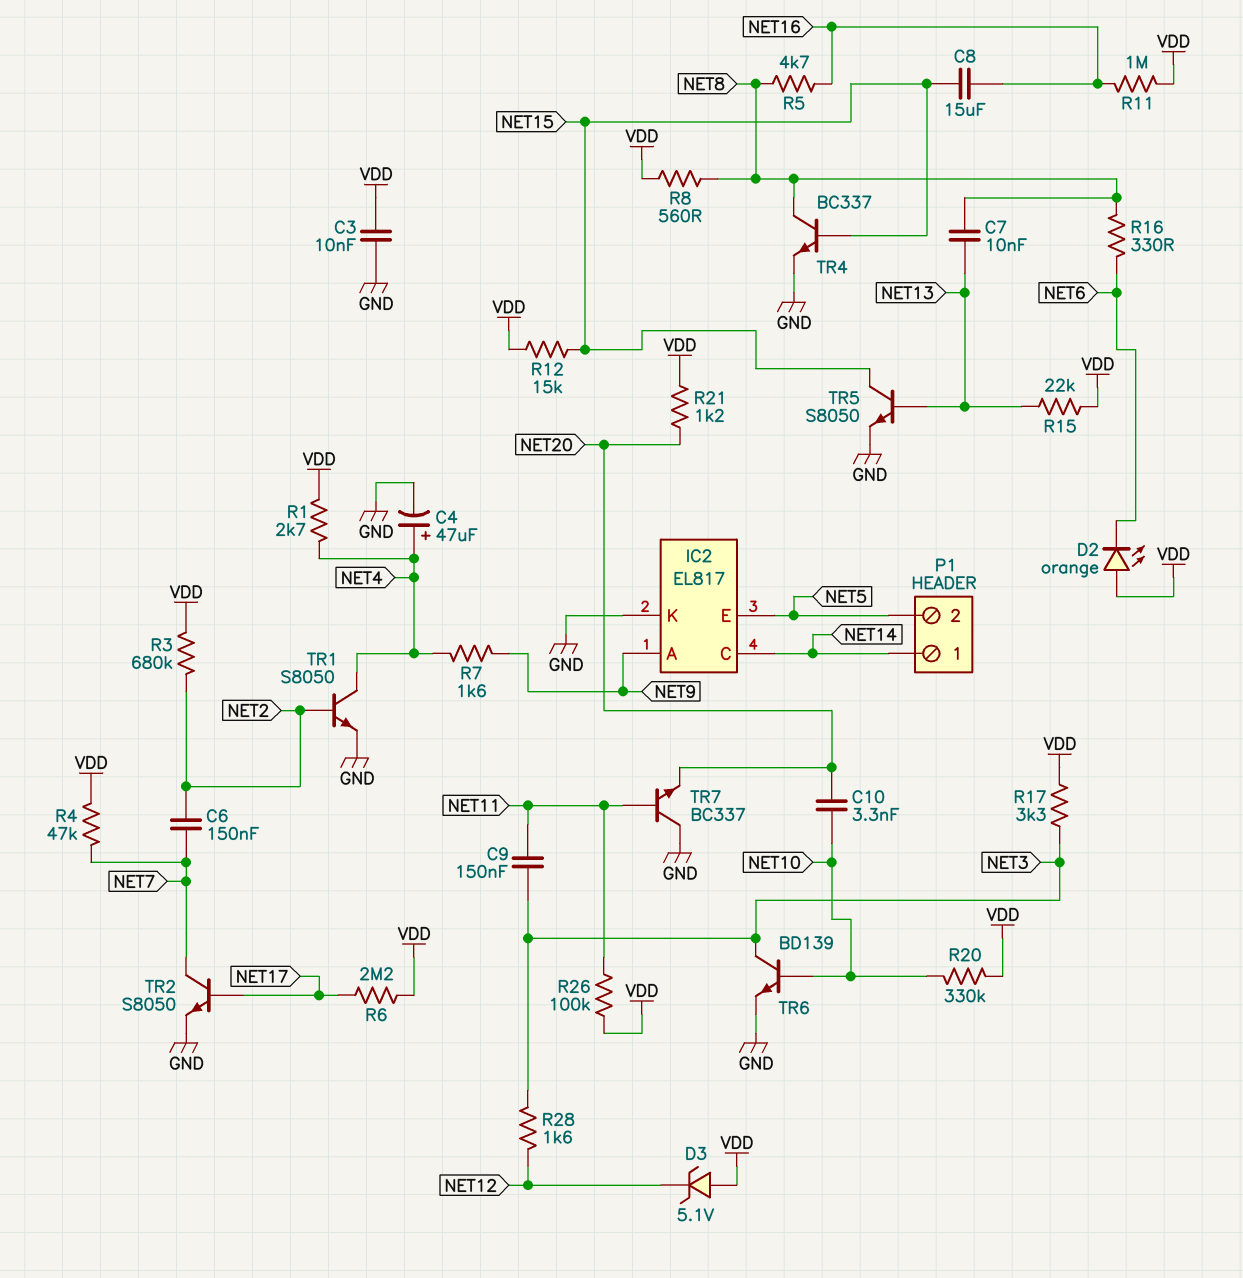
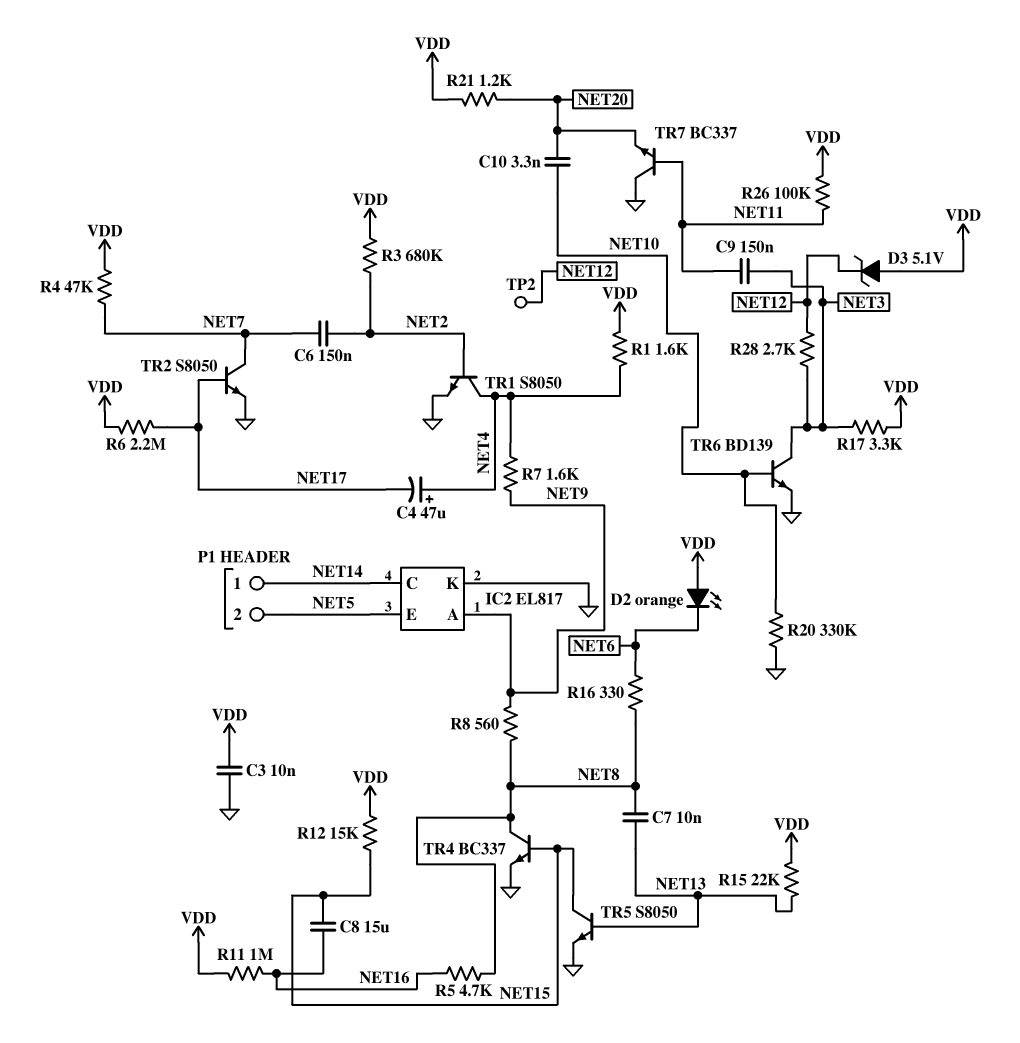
C4: 47uF (plus NET4, minus GND) -> 47uF (plus NET4, minus NET17)
R1: 2.7k (NET4, VDD) -> 1.6k (NET4, VDD)
R8: 560 (NET8, VDD) -> 560 (NET8, NET9)
R20: 330k (NET10, VDD) -> 330k (GND, NET10)
R28: 1.6k (NET3, NET12) -> 2.7k (NET3, NET12)
TP2: none -> test point (NET12)

